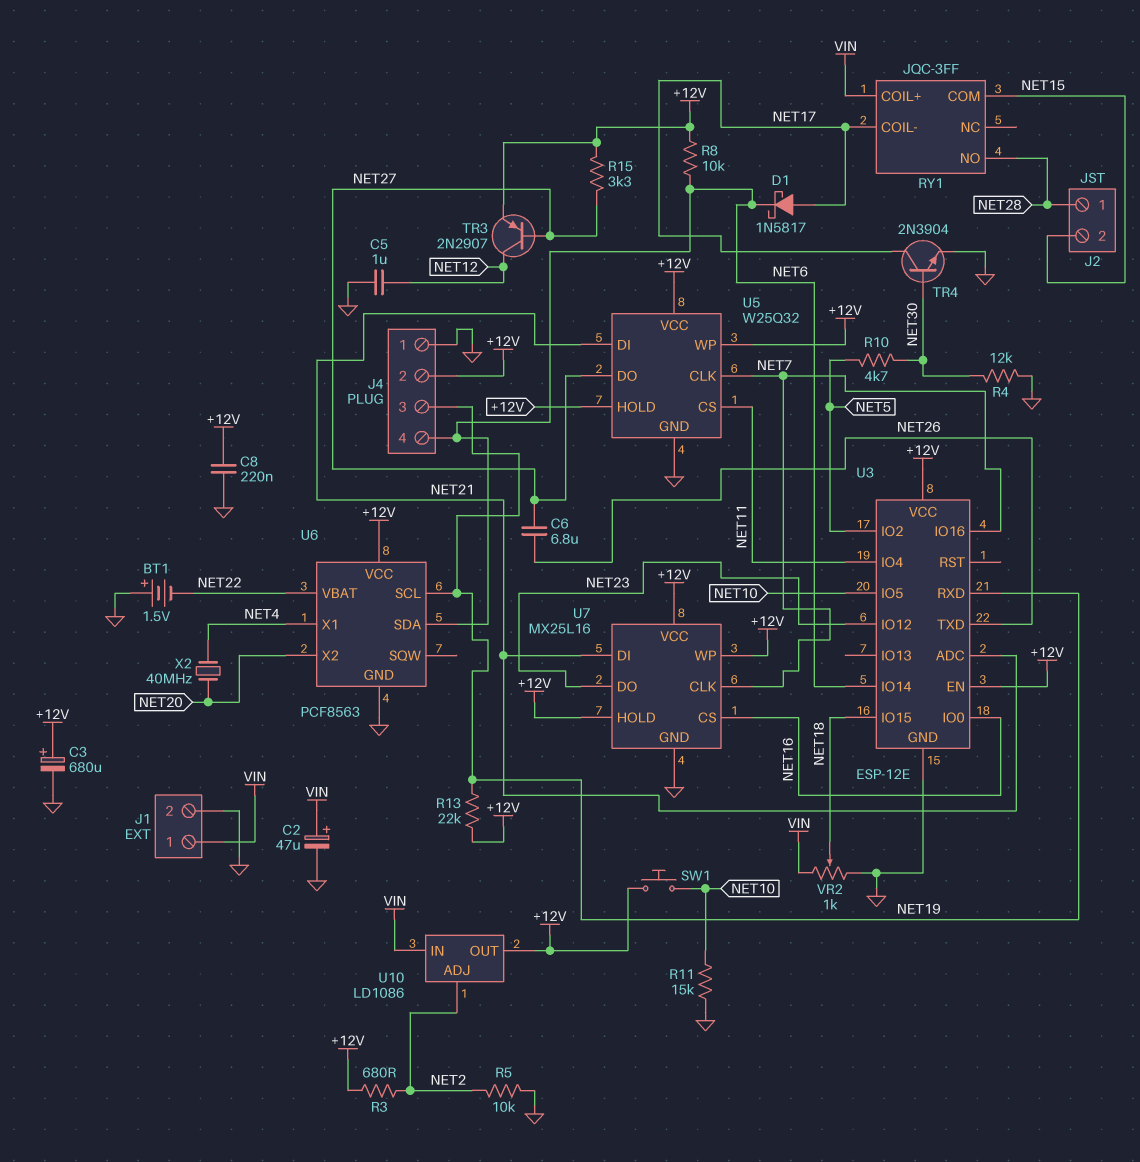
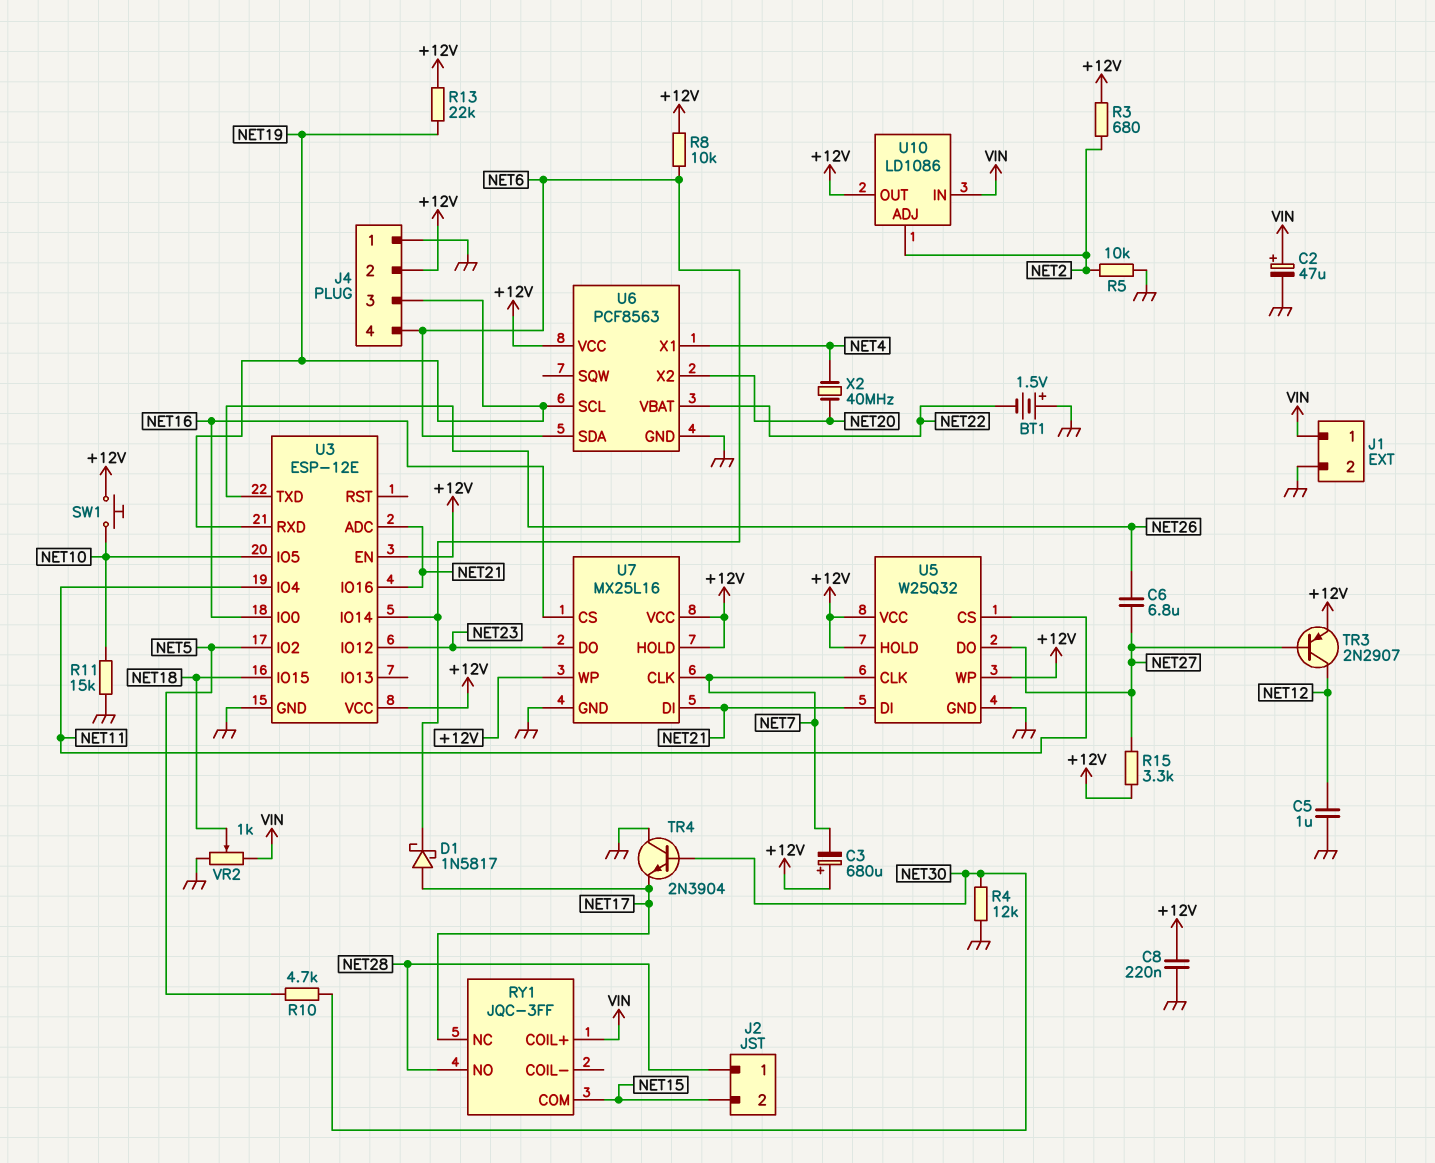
C3: 680uF (plus +12V, minus GND) -> 680uF (plus +12V, minus NET7)
RY1 pin COIL-: NET17 -> none
RY1 pin NC: none -> NET17
TR4: NPN 2N3904 (B NET30, C NET17, E GND) -> NPN 2N3904 (B NET30, C GND, E NET17)
U3 pin IO16: NET7 -> NET21

